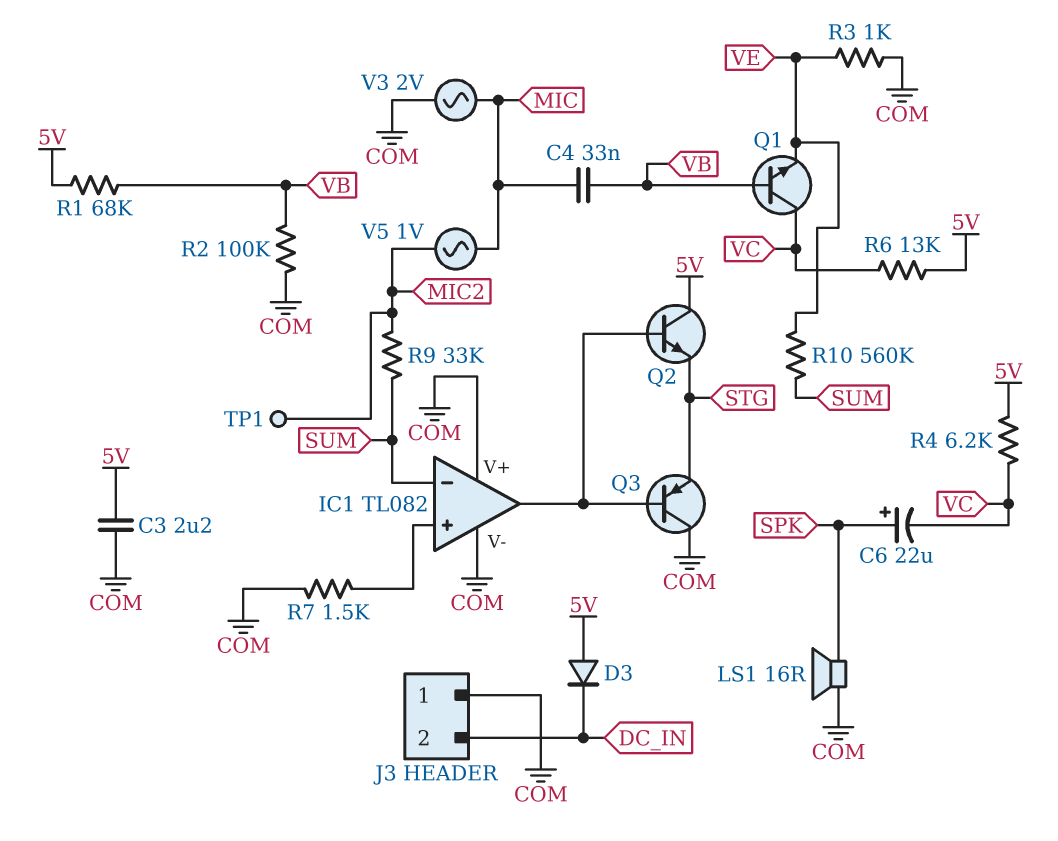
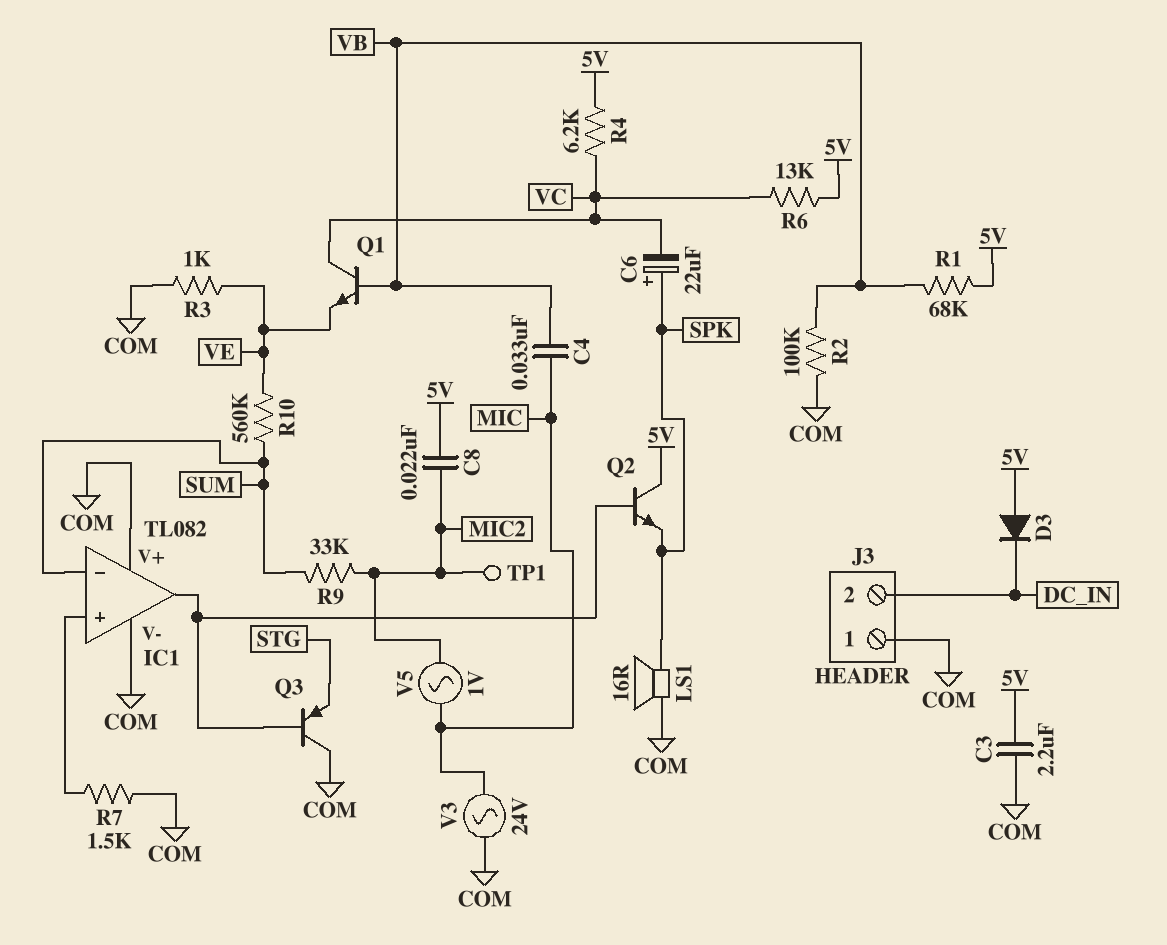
C8: none -> 22nF (5V, MIC2)
Q2: NPN (B IC1/out, C 5V, E STG) -> NPN (B IC1/out, C 5V, E SPK)
V3: AC 2V (COM, MIC) -> AC 24V (COM, MIC)

